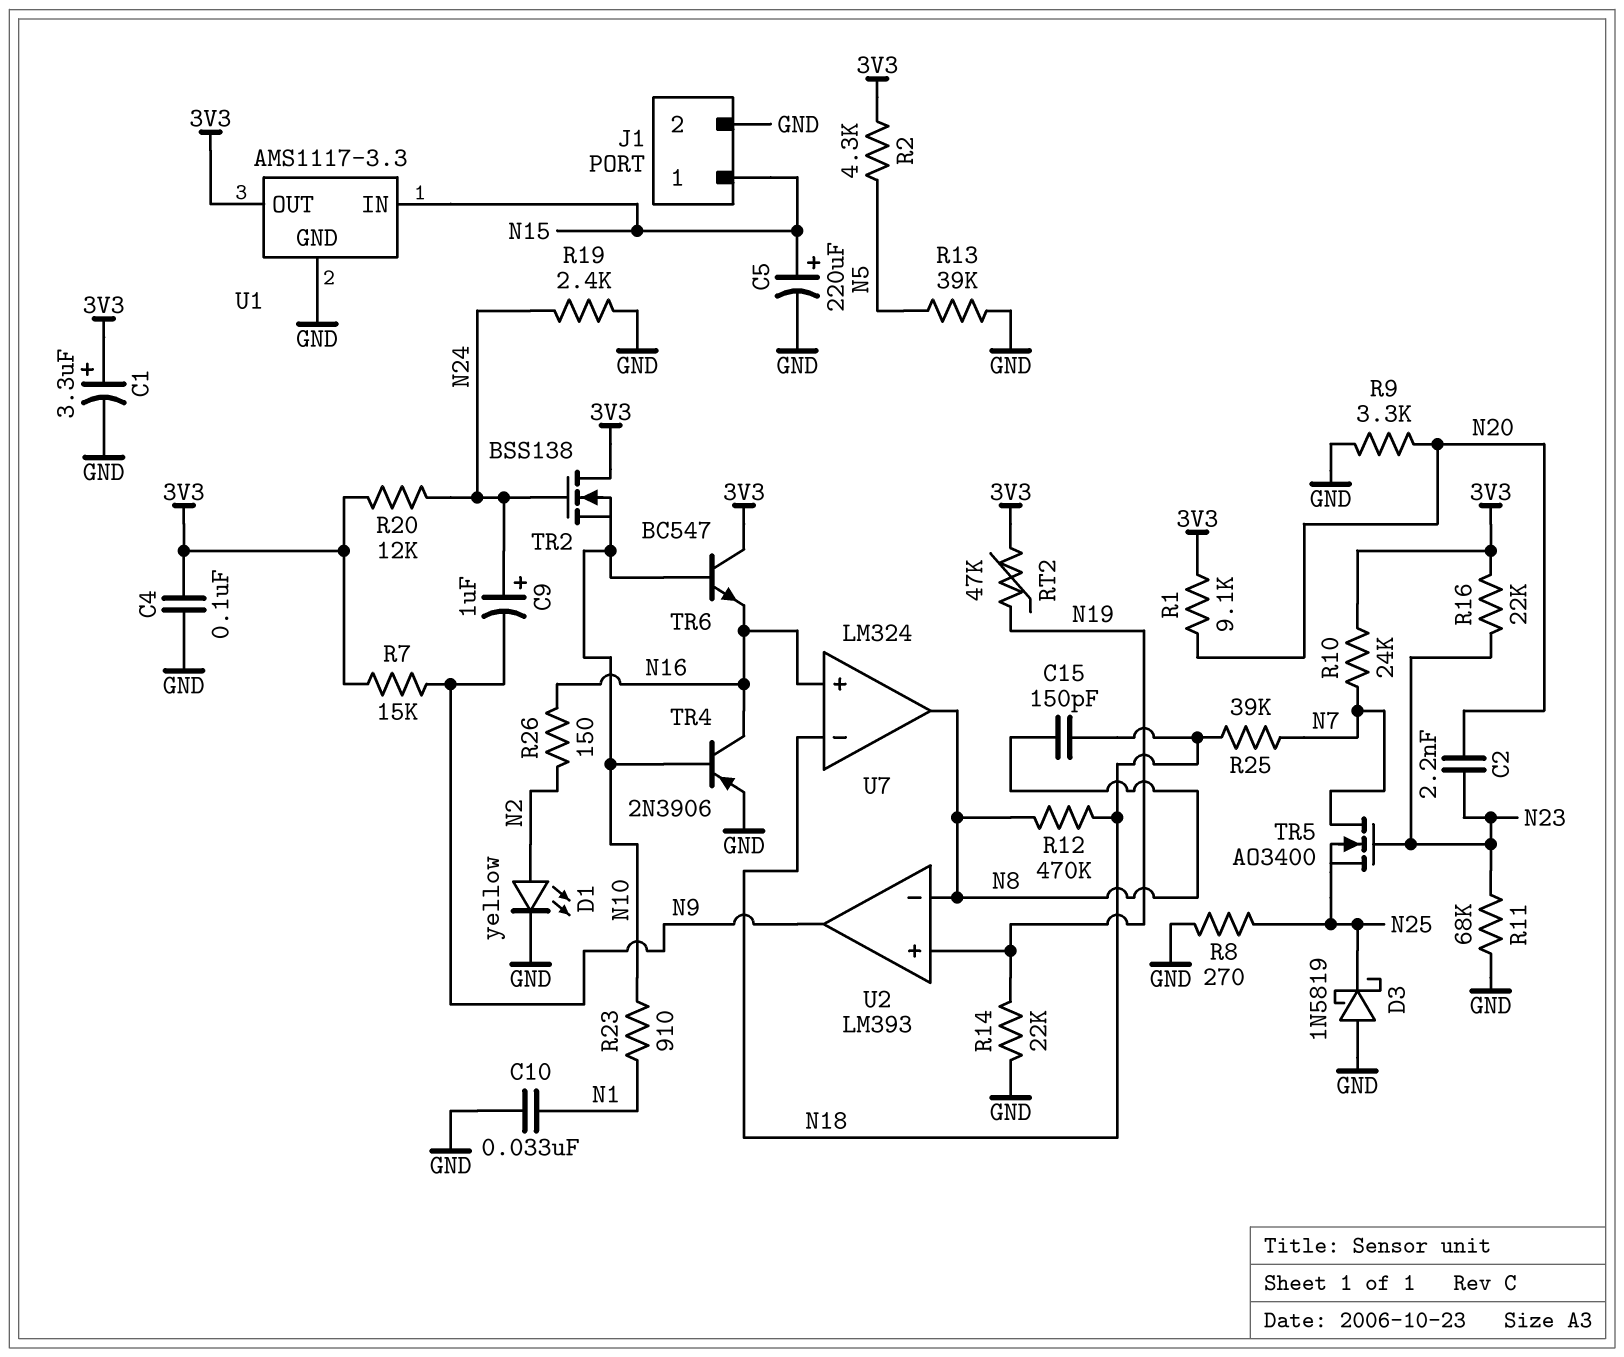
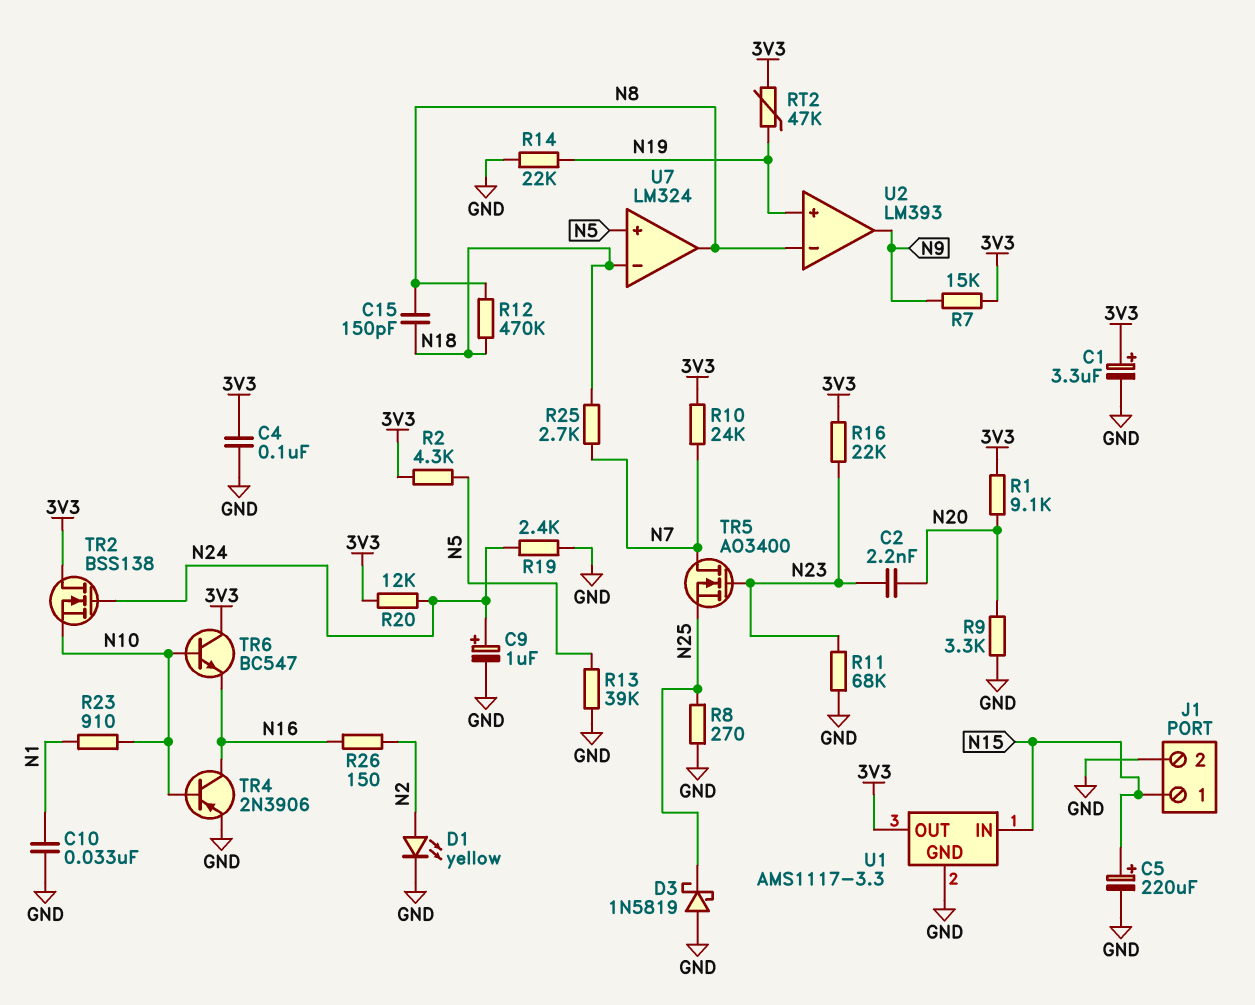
C9: 1uF (plus N24, minus N9) -> 1uF (plus N24, minus GND)
R25: 39k (N7, N18) -> 2.7k (N7, N18)
U7 pin in+: N16 -> N5

